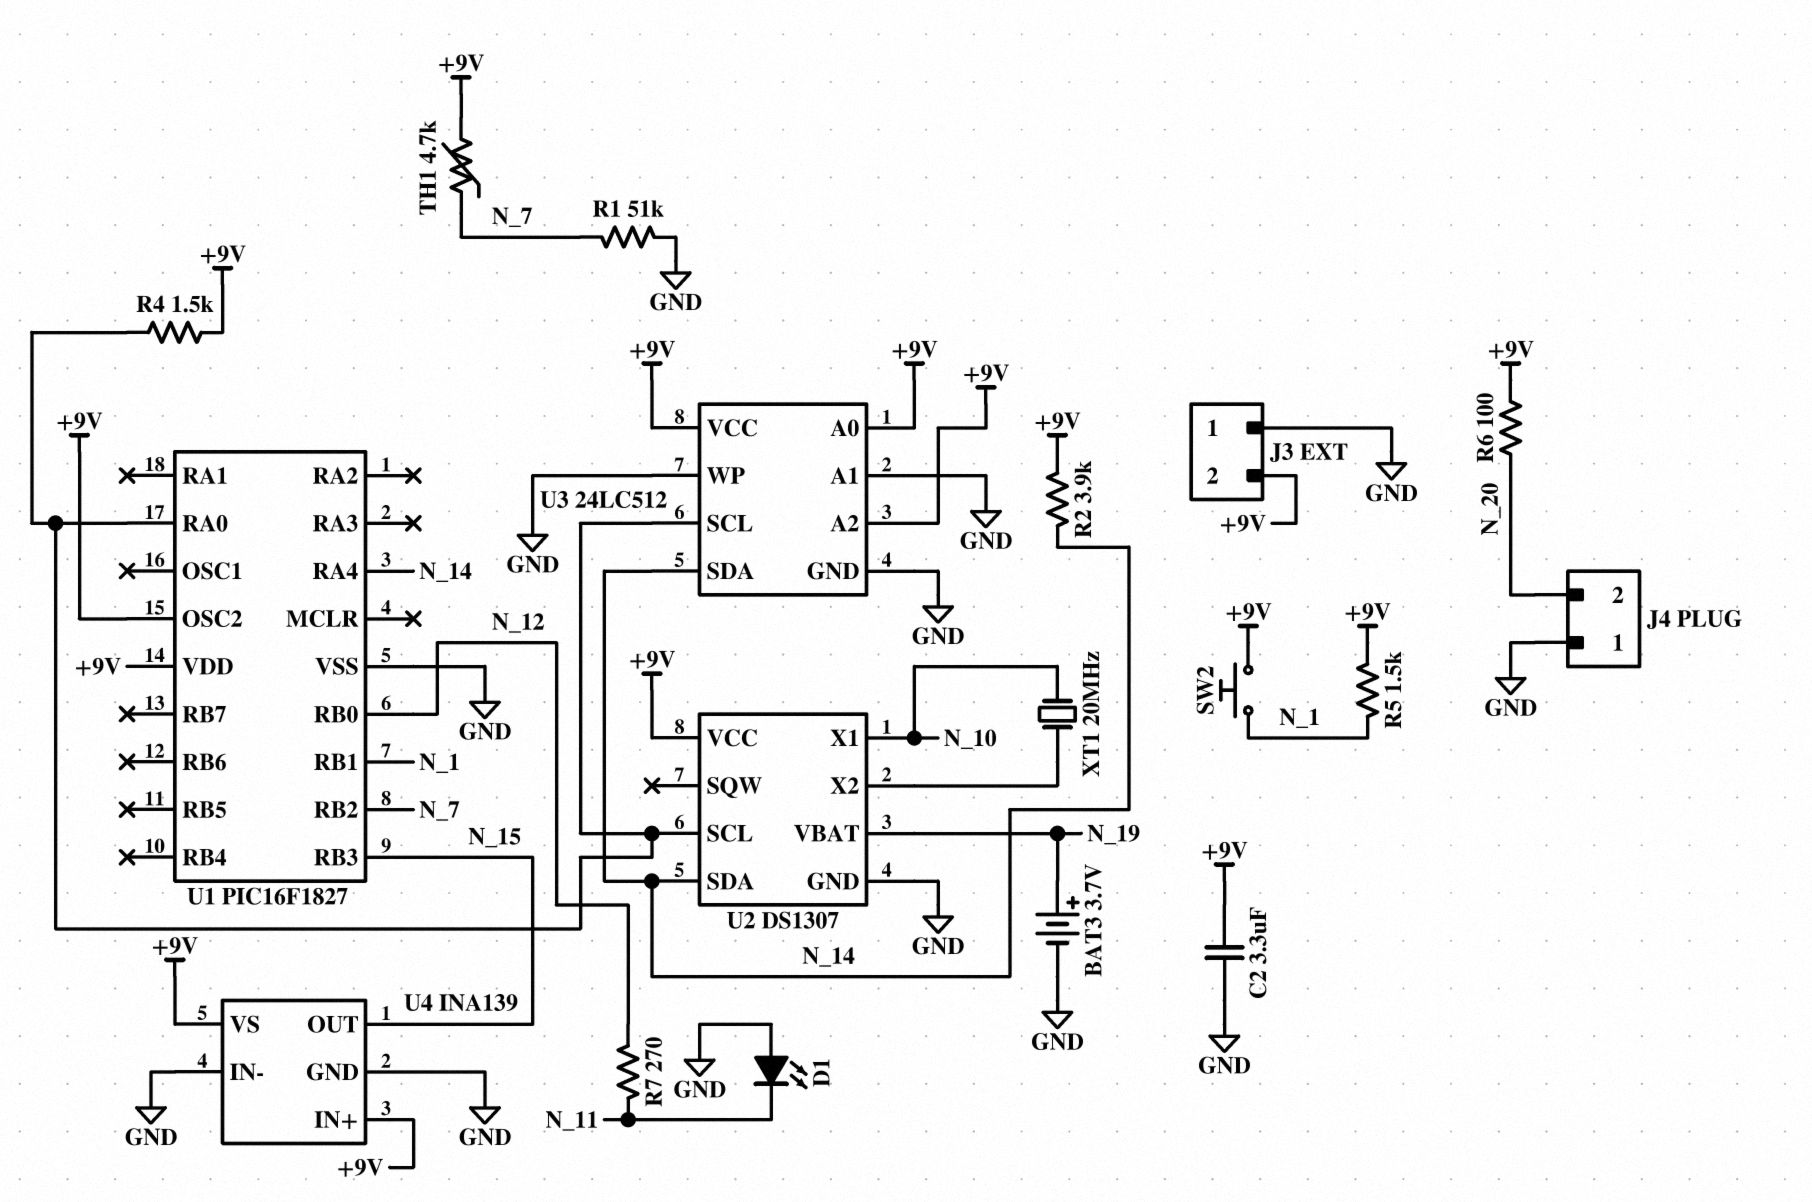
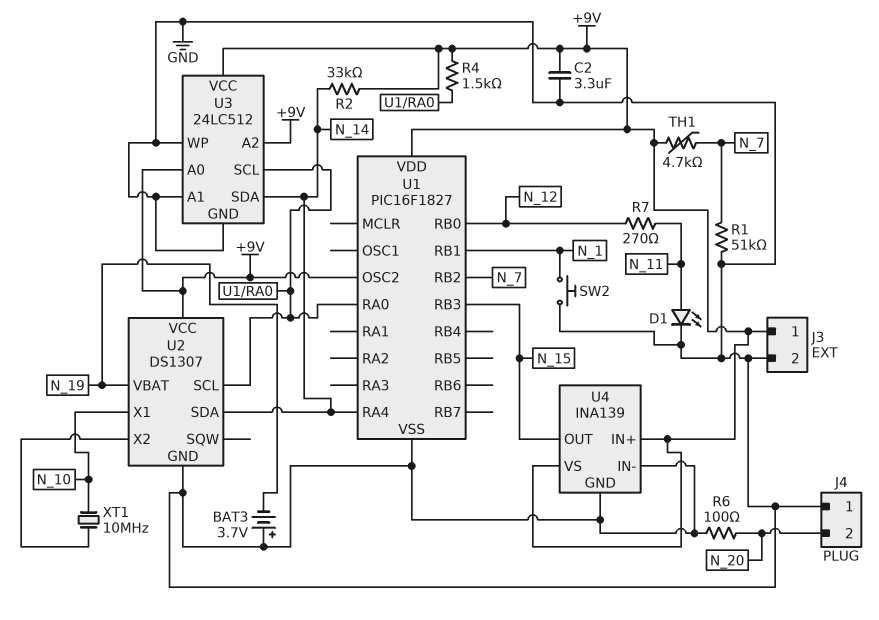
BAT3: 3.7V (plus N_19, minus GND) -> 3.7V (plus GND, minus N_19)
D1: LED (A GND, K N_11) -> LED (A N_11, K GND)
J3 pin 1: GND -> +9V
J3 pin 2: +9V -> GND
R2: 3.9k (+9V, N_14) -> 33k (+9V, N_14)
R5: 1.5k (+9V, N_1) -> none
R6: 100 (+9V, N_20) -> 100 (GND, N_20)
SW2: button (+9V, N_1) -> button (GND, N_1)
XT1: 20MHz (N_10, U2/X2) -> 10MHz (N_10, U2/X2)

